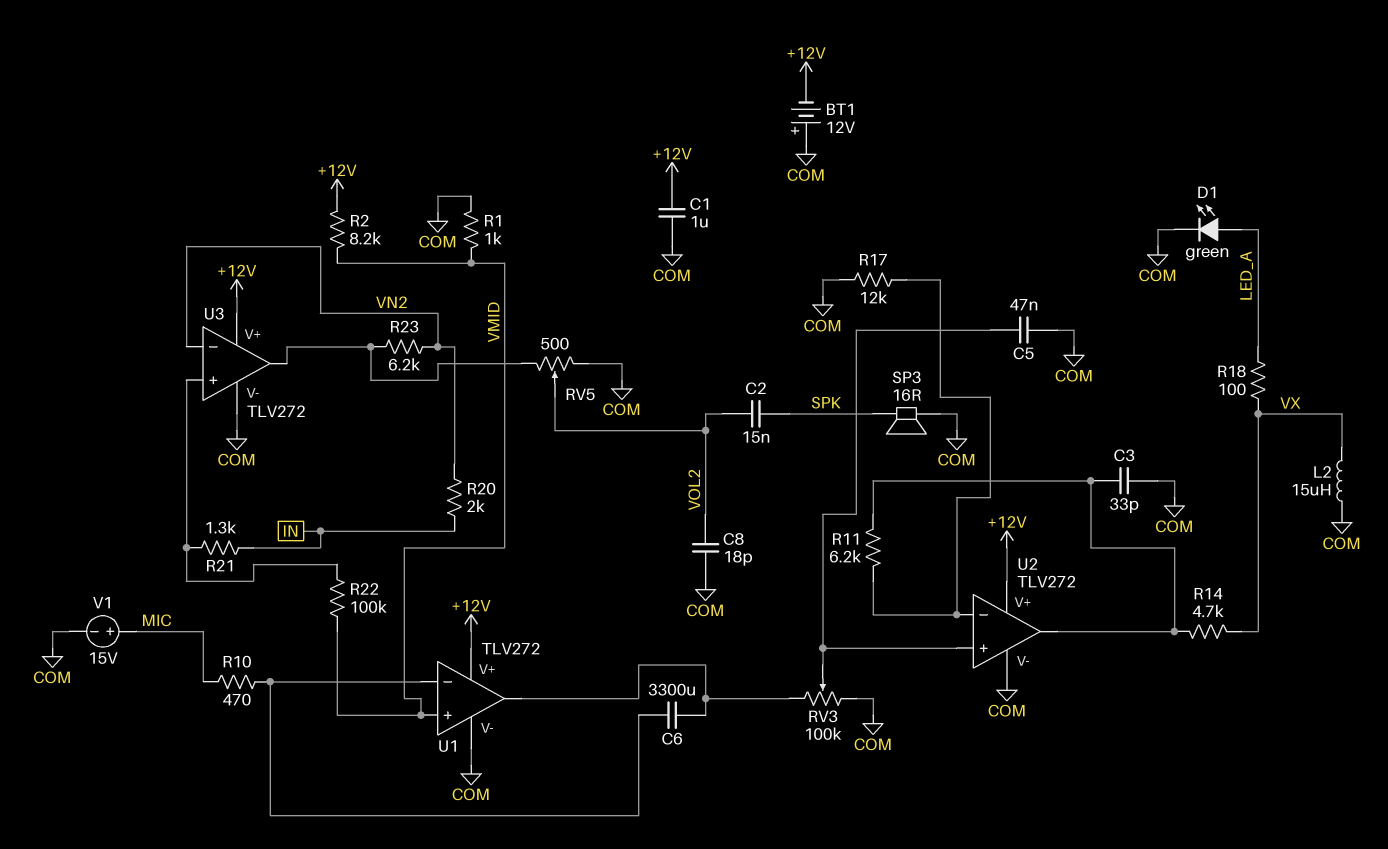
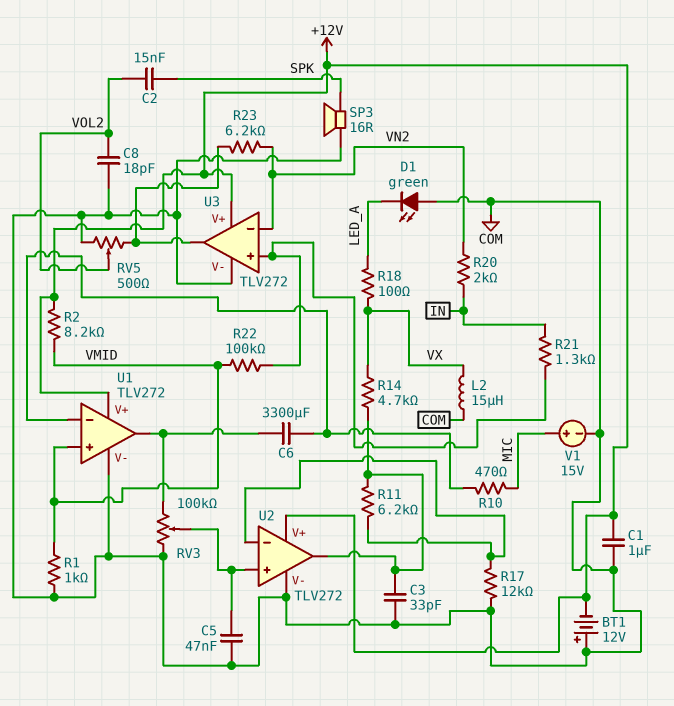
D1: LED green (A LED_A, K COM) -> LED green (A COM, K LED_A)

